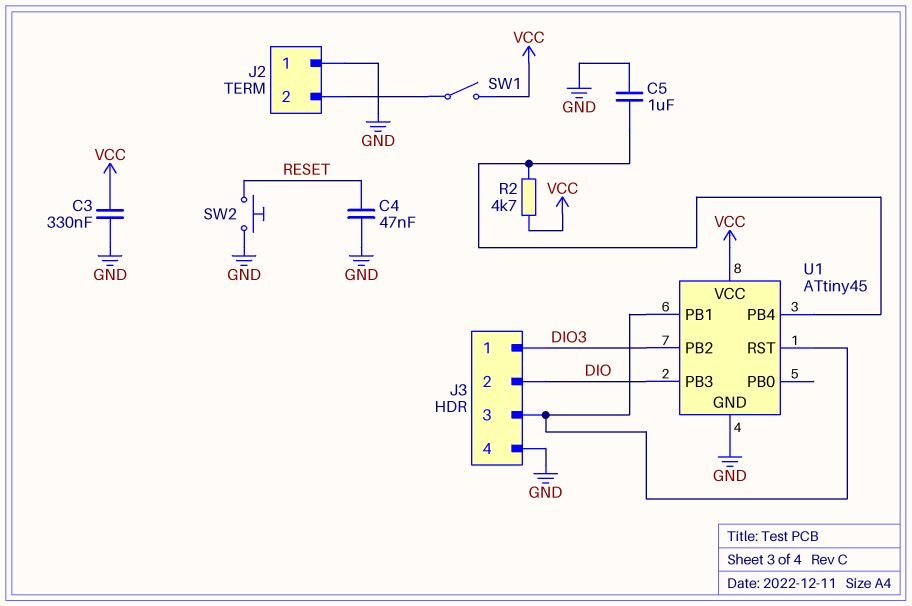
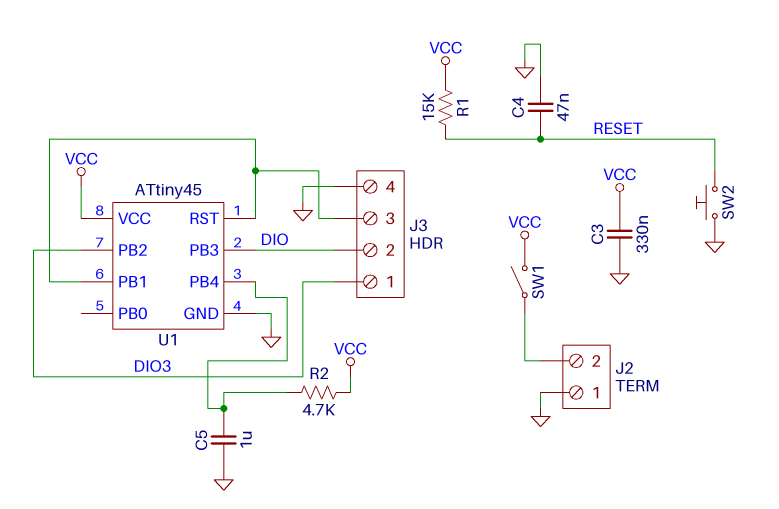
R1: none -> 15k (RESET, VCC)

